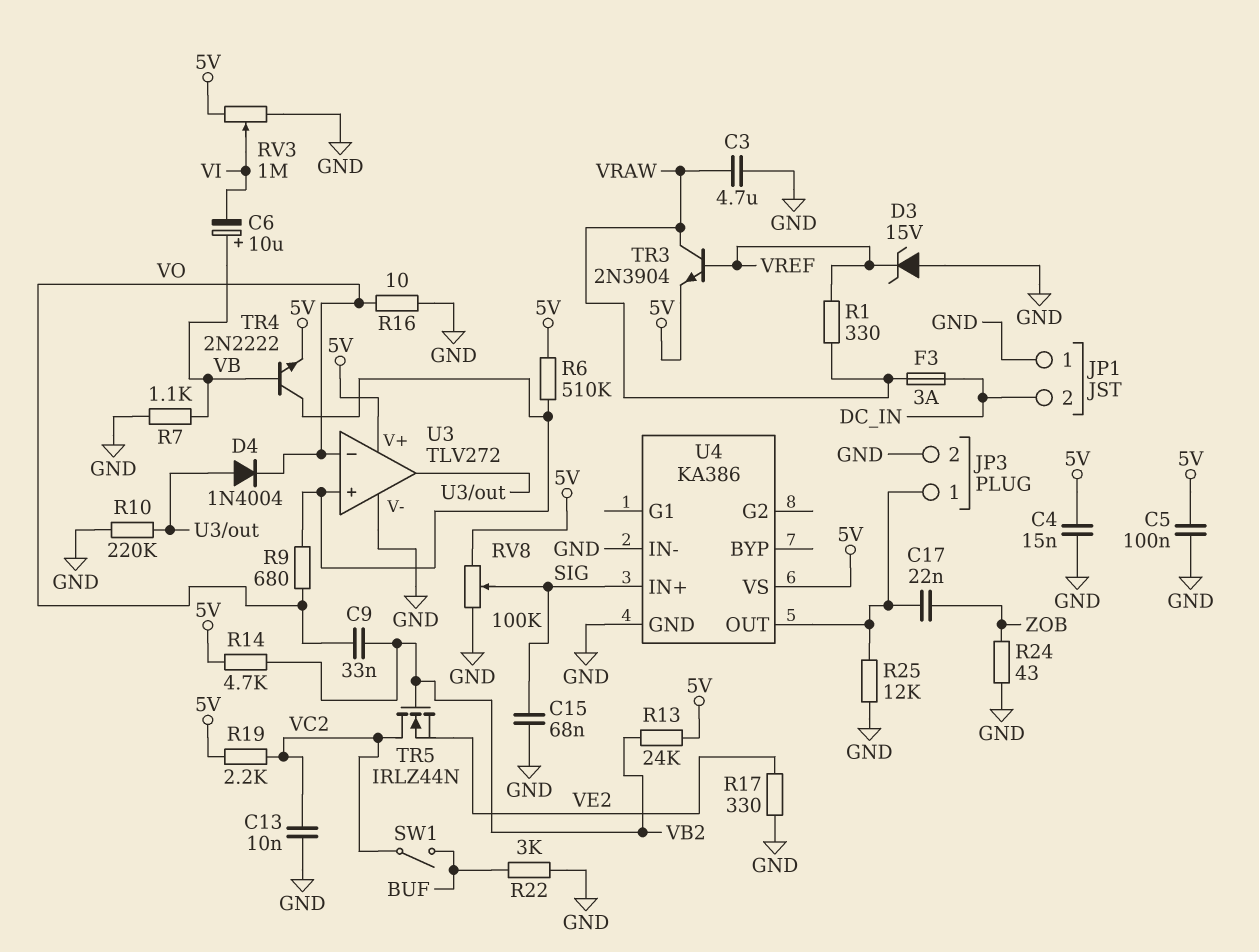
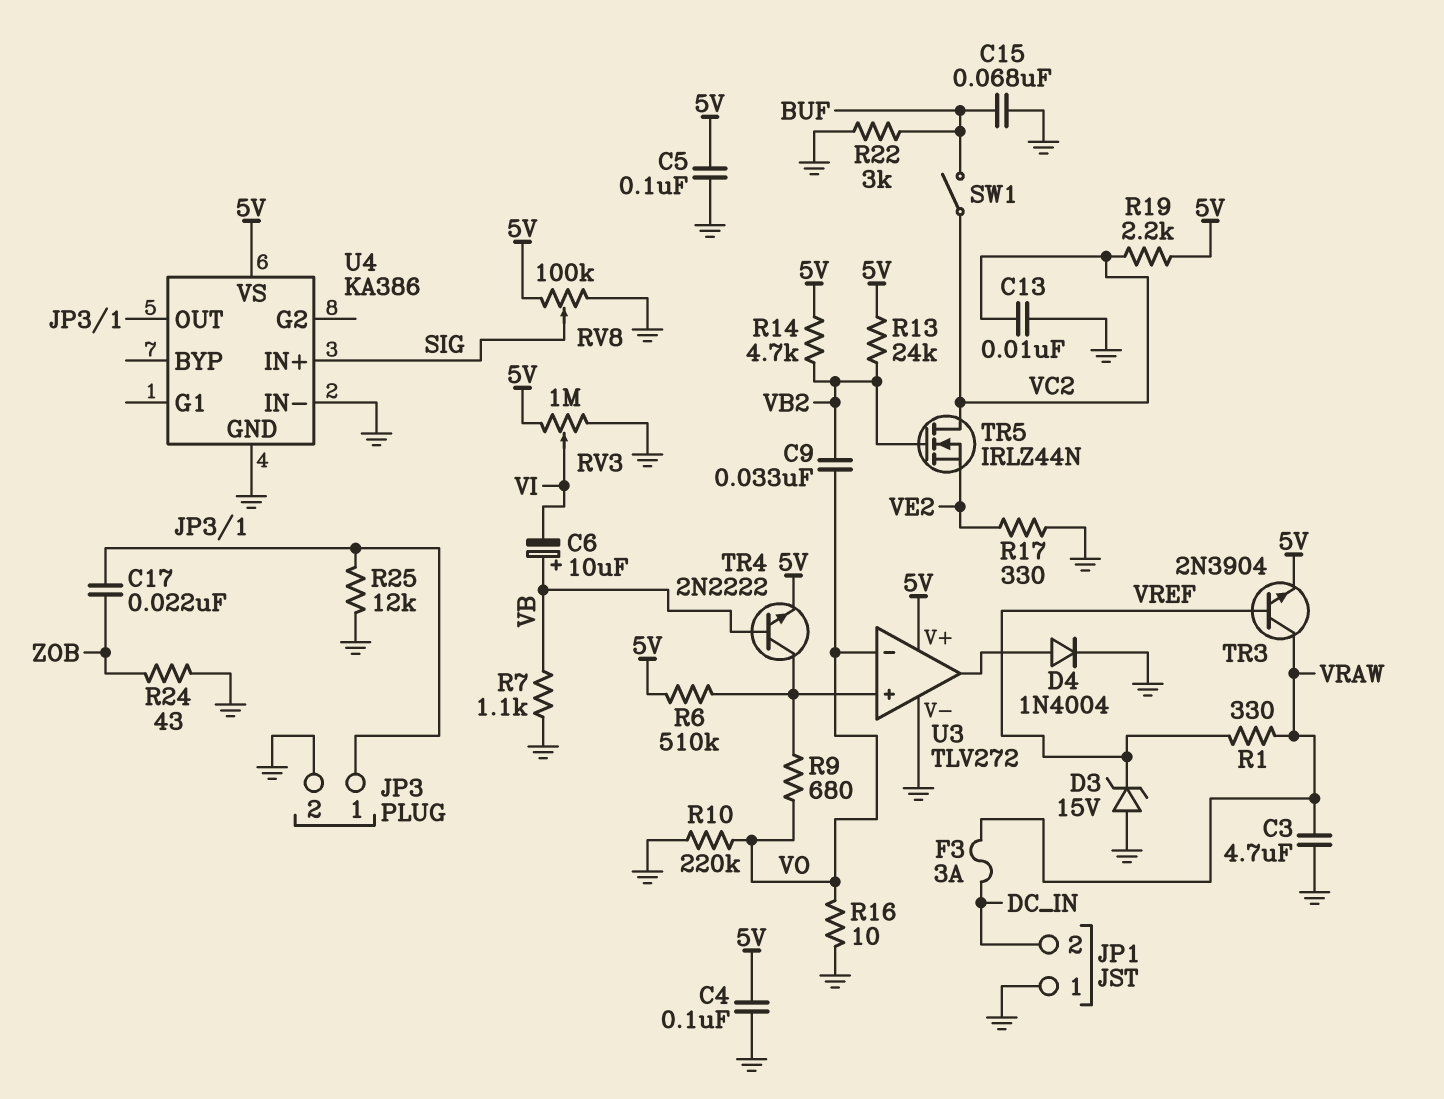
C4: 15nF (5V, GND) -> 100nF (5V, GND)
C15: 68nF (GND, SIG) -> 68nF (BUF, GND)
D4: diode 1N4004 (A U3/out, K VO) -> diode 1N4004 (A U3/out, K GND)
R10: 220k (GND, U3/out) -> 220k (GND, VO)

